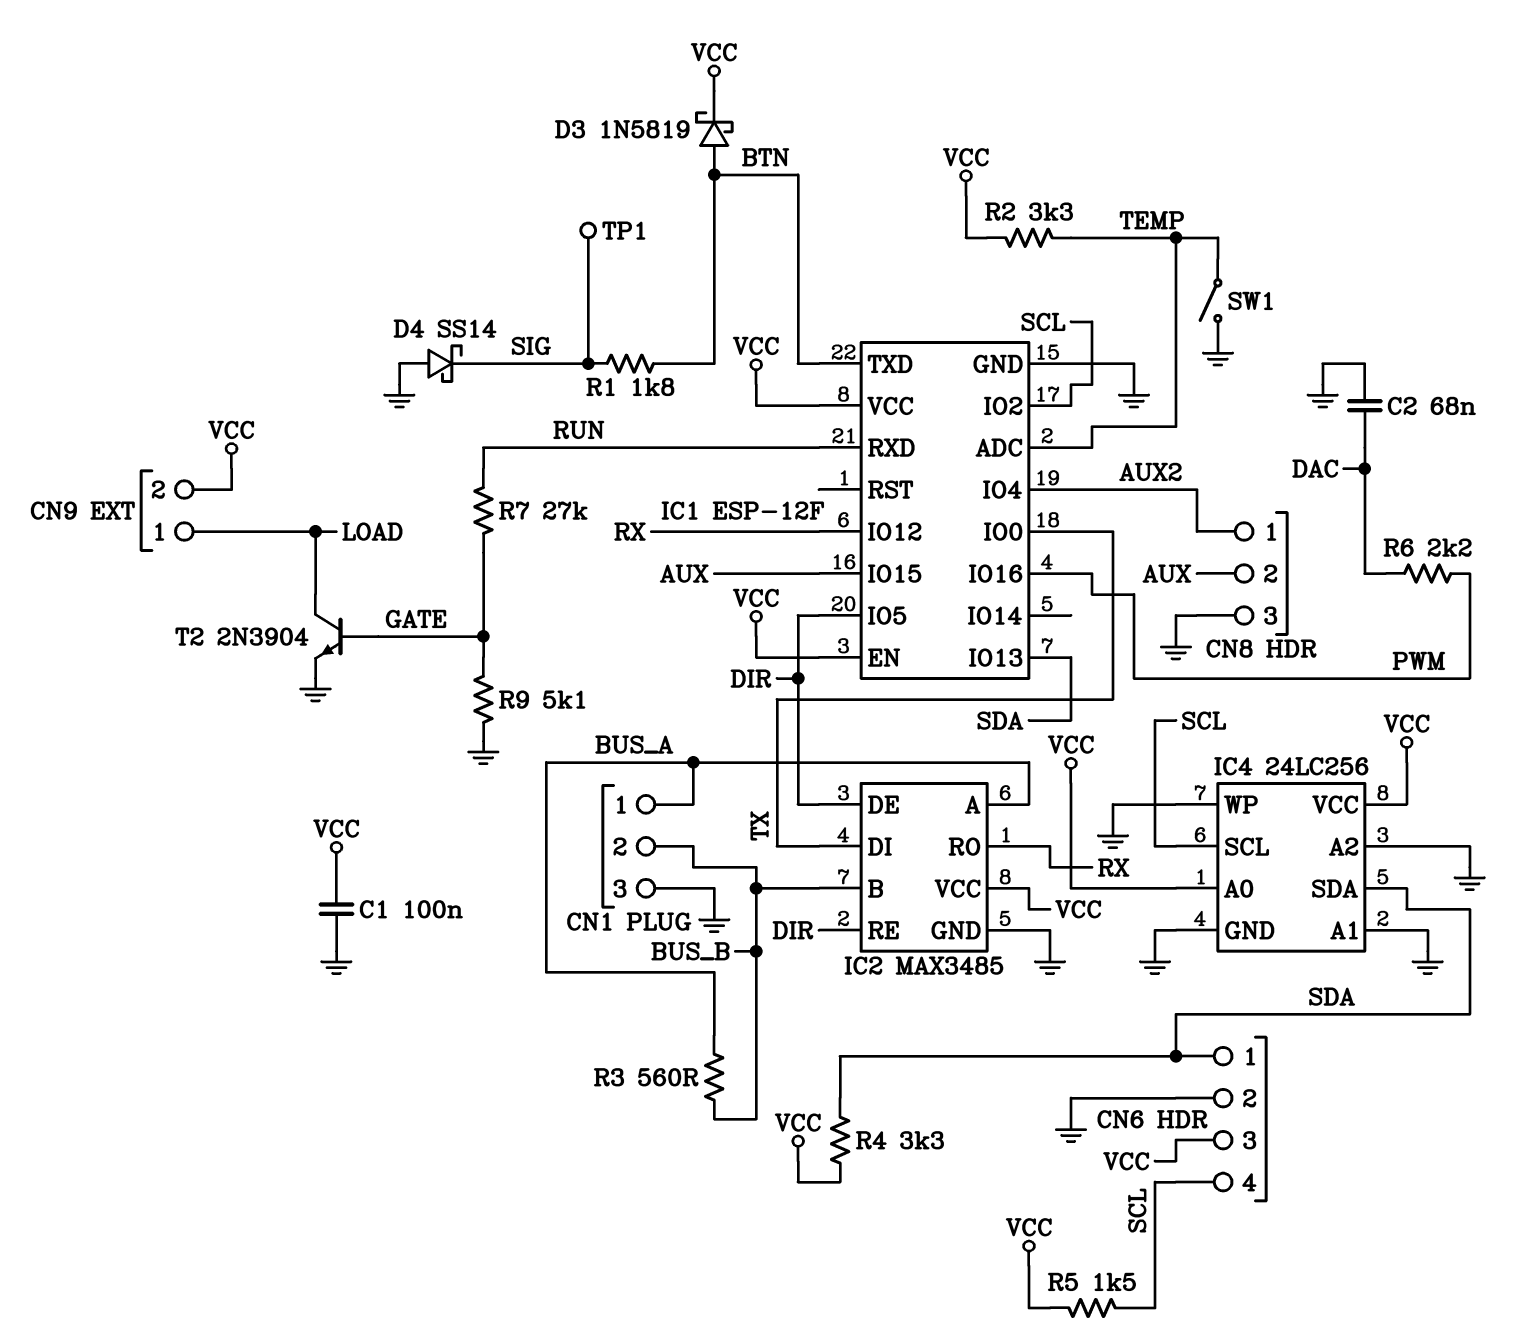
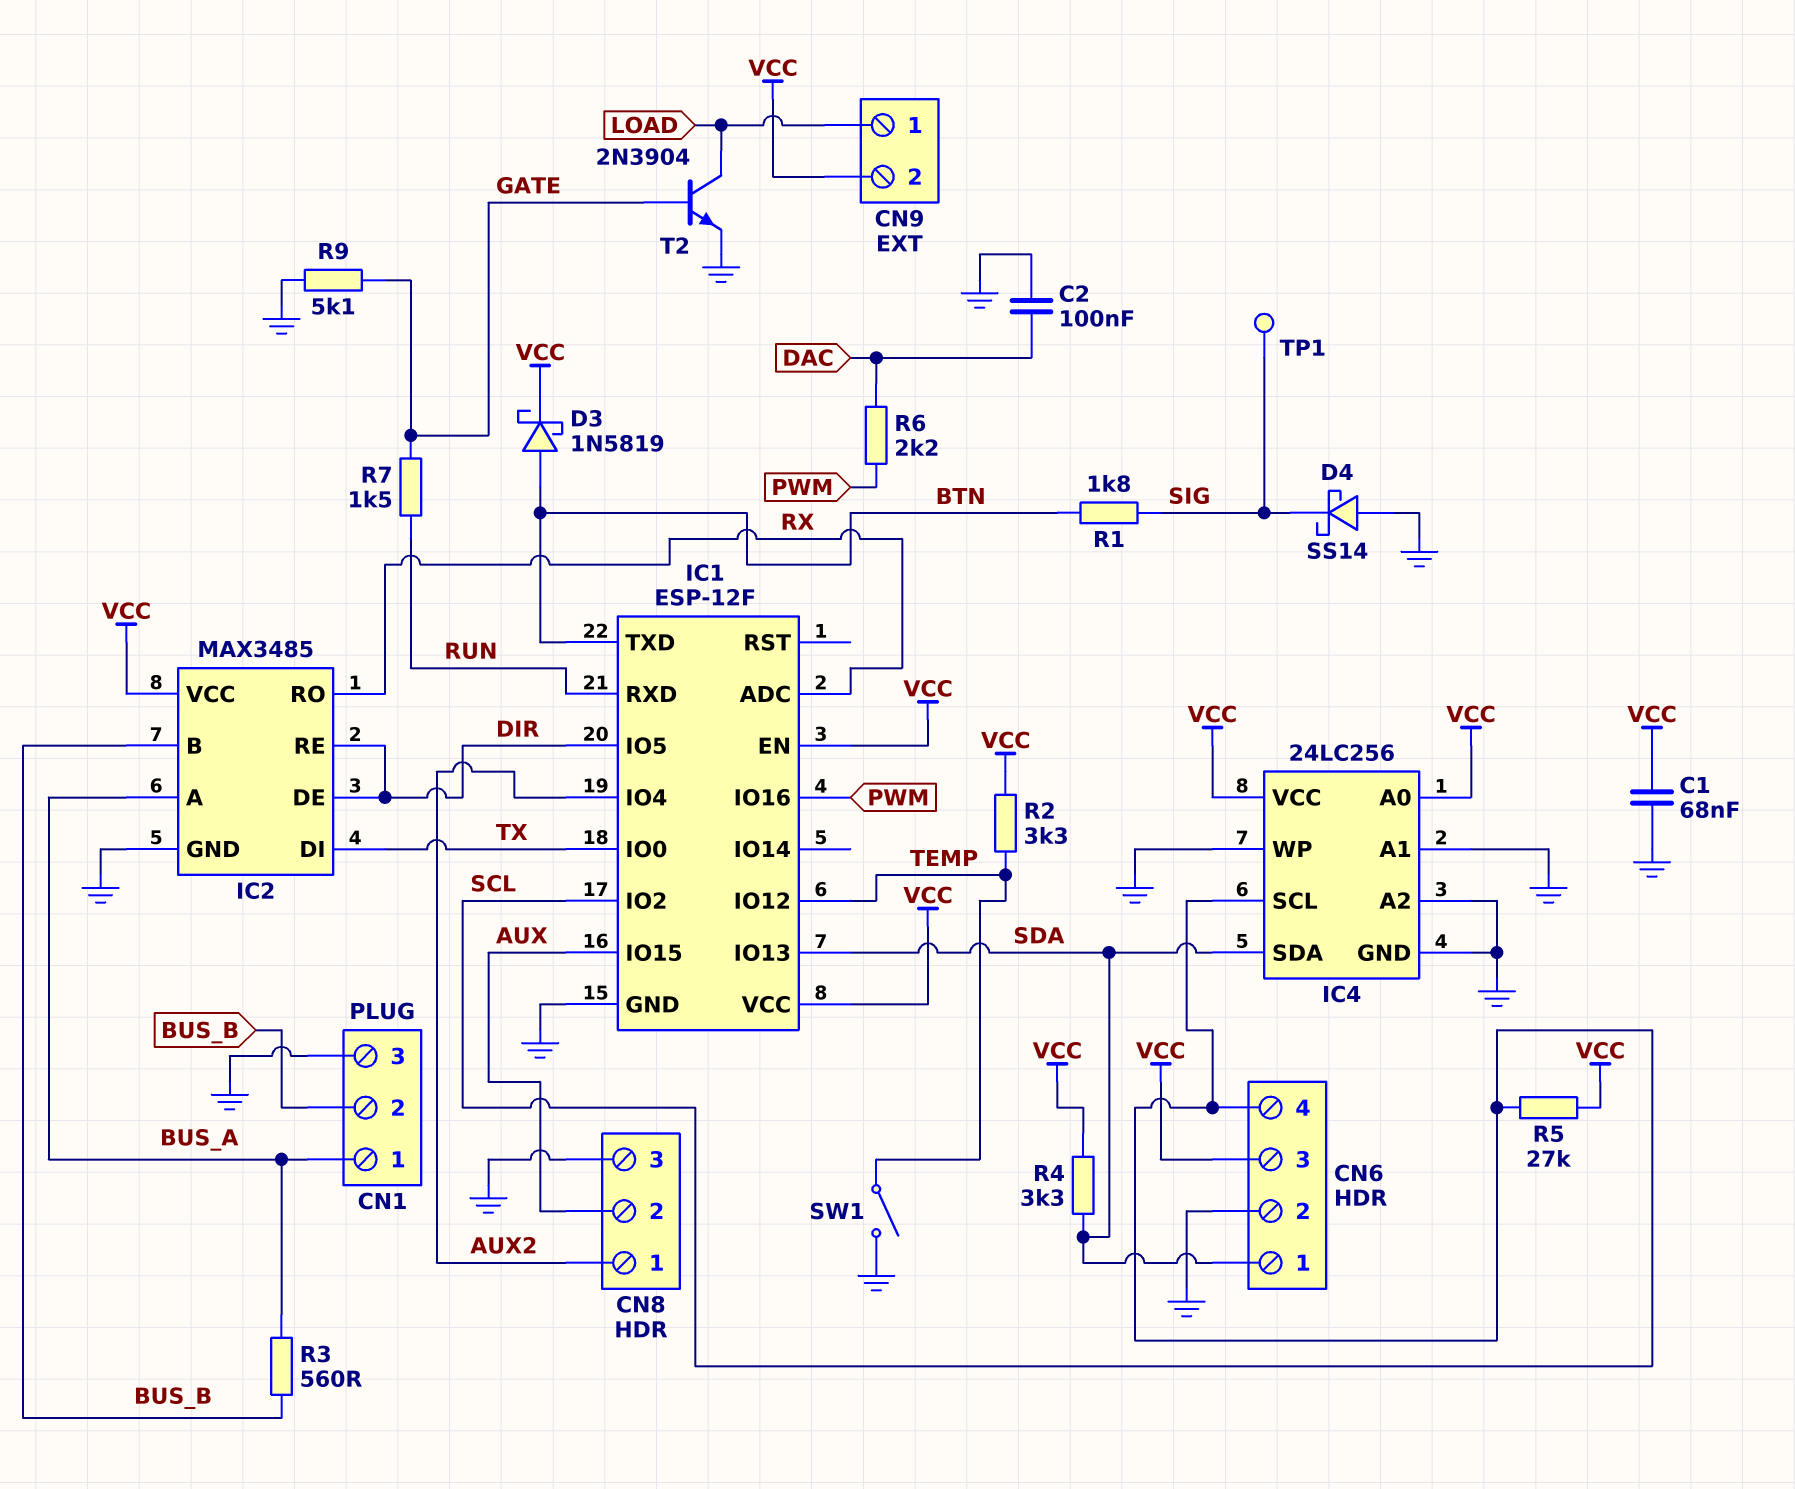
C1: 100nF (GND, VCC) -> 68nF (GND, VCC)
C2: 68nF (DAC, GND) -> 100nF (DAC, GND)
IC1 pin ADC: TEMP -> RX
IC1 pin IO12: RX -> TEMP
R5: 1.5k (SCL, VCC) -> 27k (SCL, VCC)
R7: 27k (GATE, RUN) -> 1.5k (GATE, RUN)

